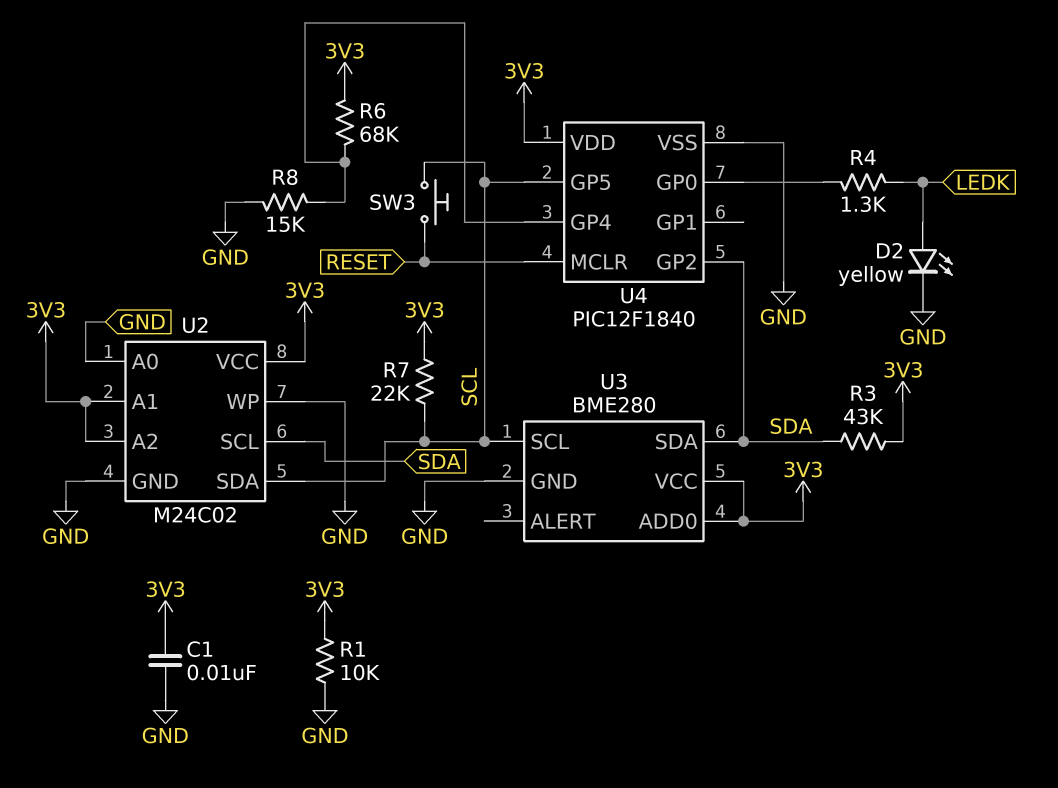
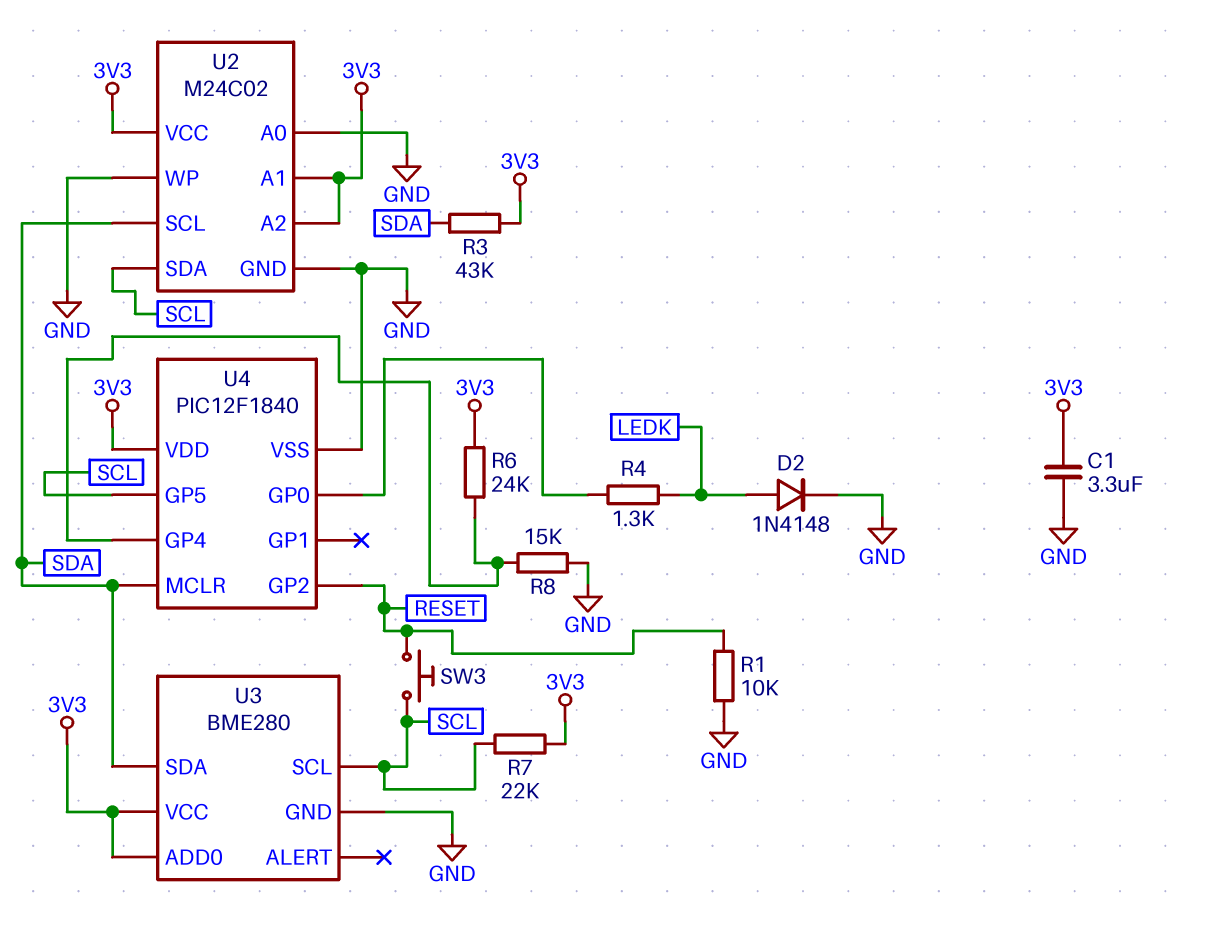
C1: 10nF (3V3, GND) -> 3.3uF (3V3, GND)
D2: LED yellow (A LEDK, K GND) -> diode 1N4148 (A LEDK, K GND)
R1: 10k (3V3, GND) -> 10k (GND, RESET)
R6: 68k (3V3, U4/GP4) -> 24k (3V3, U4/GP4)
U4 pin GP2: SDA -> RESET
U4 pin MCLR: RESET -> SDA

